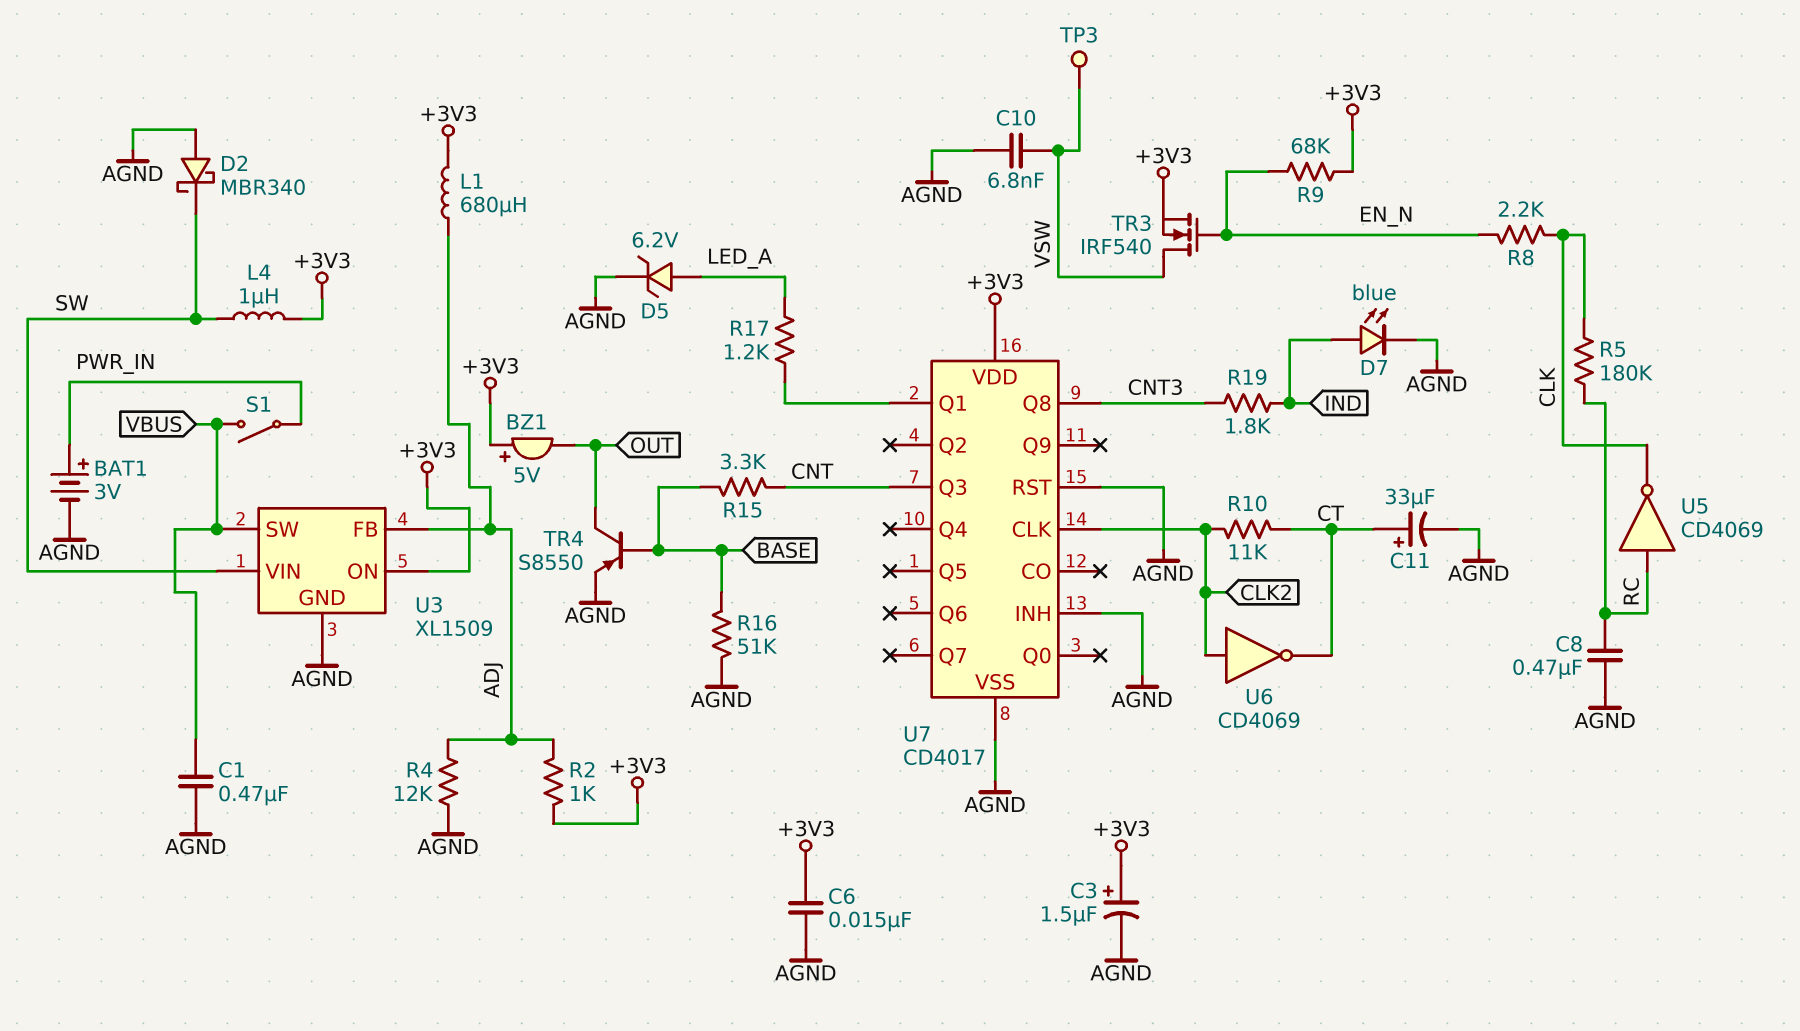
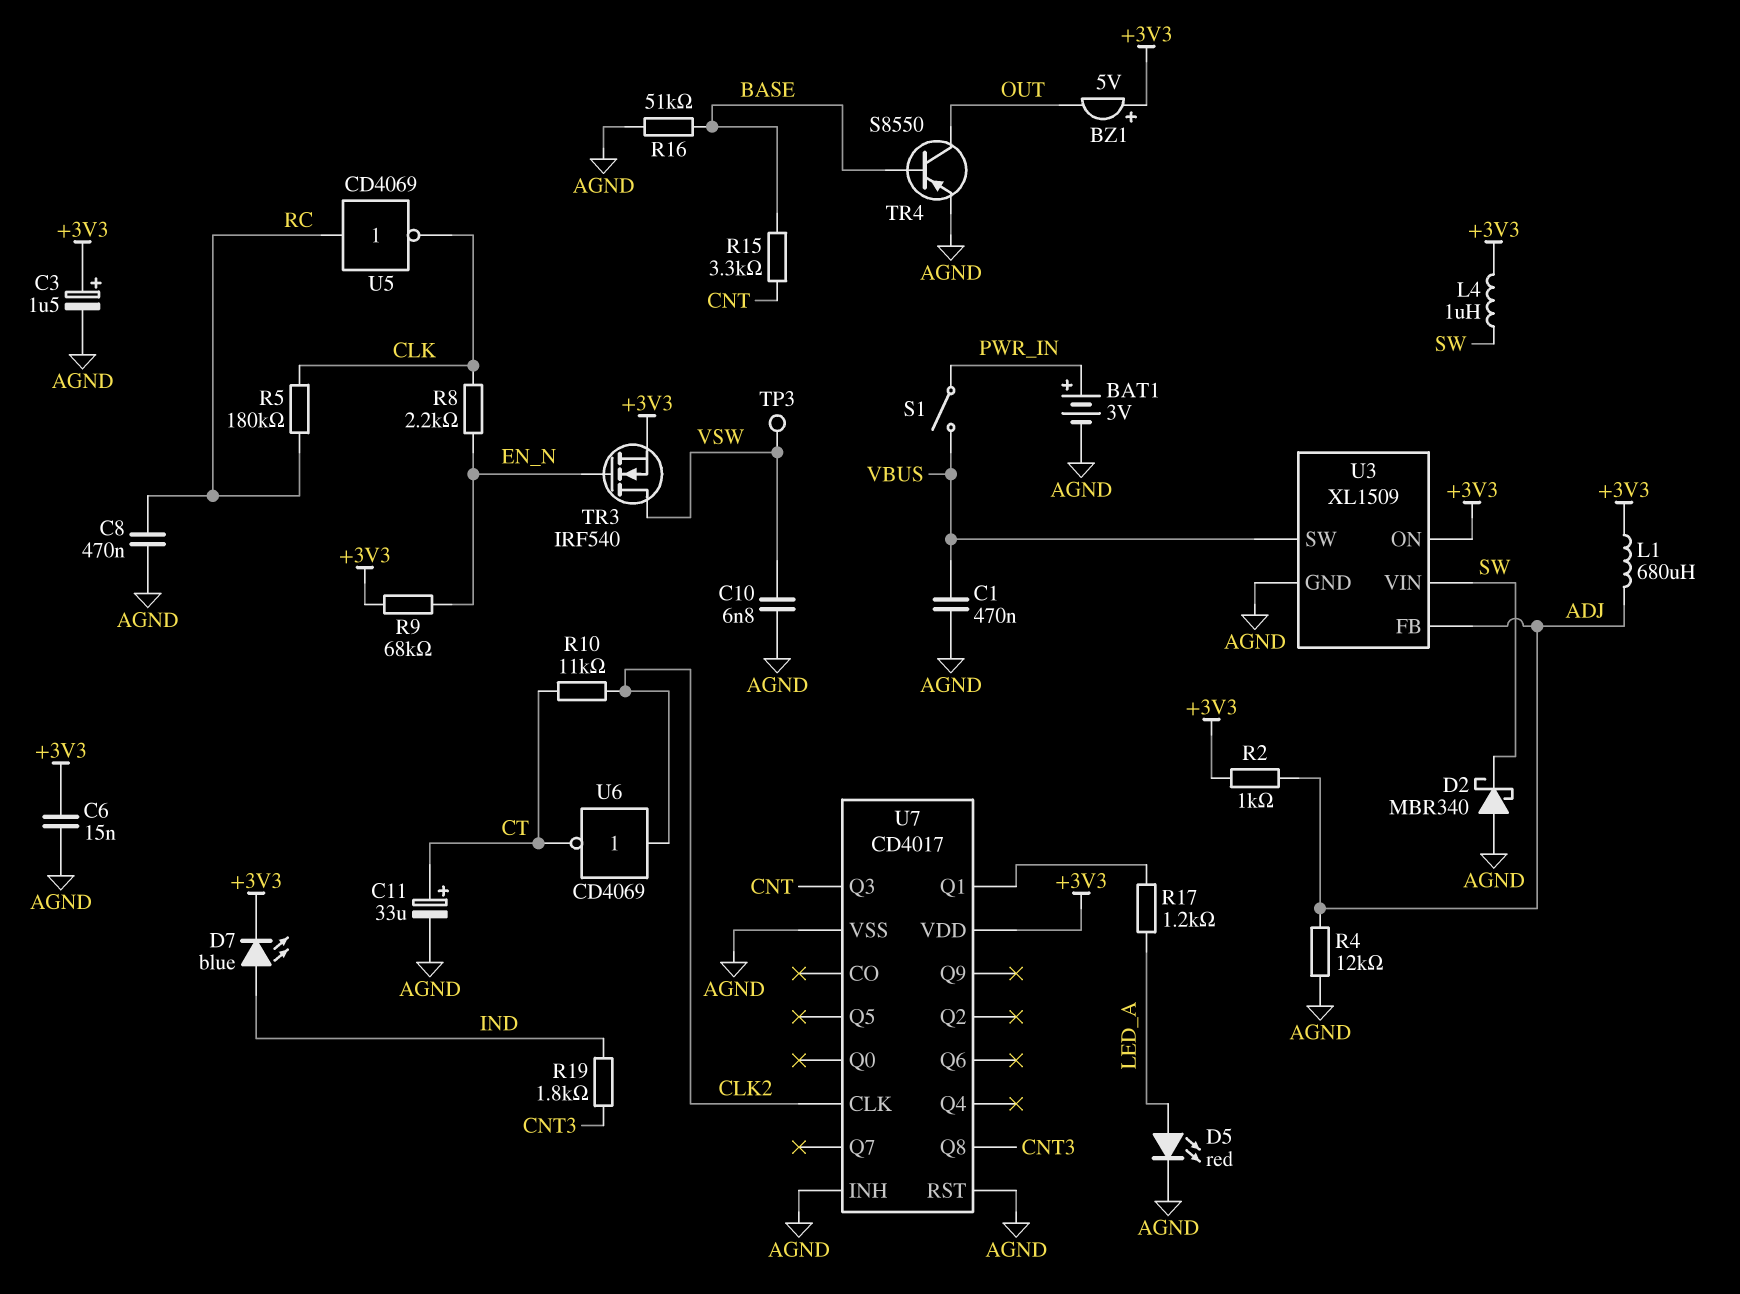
D5: zener 6.2V (A LED_A, K AGND) -> LED red (A LED_A, K AGND)
D7: LED blue (A IND, K AGND) -> LED blue (A IND, K +3V3)

